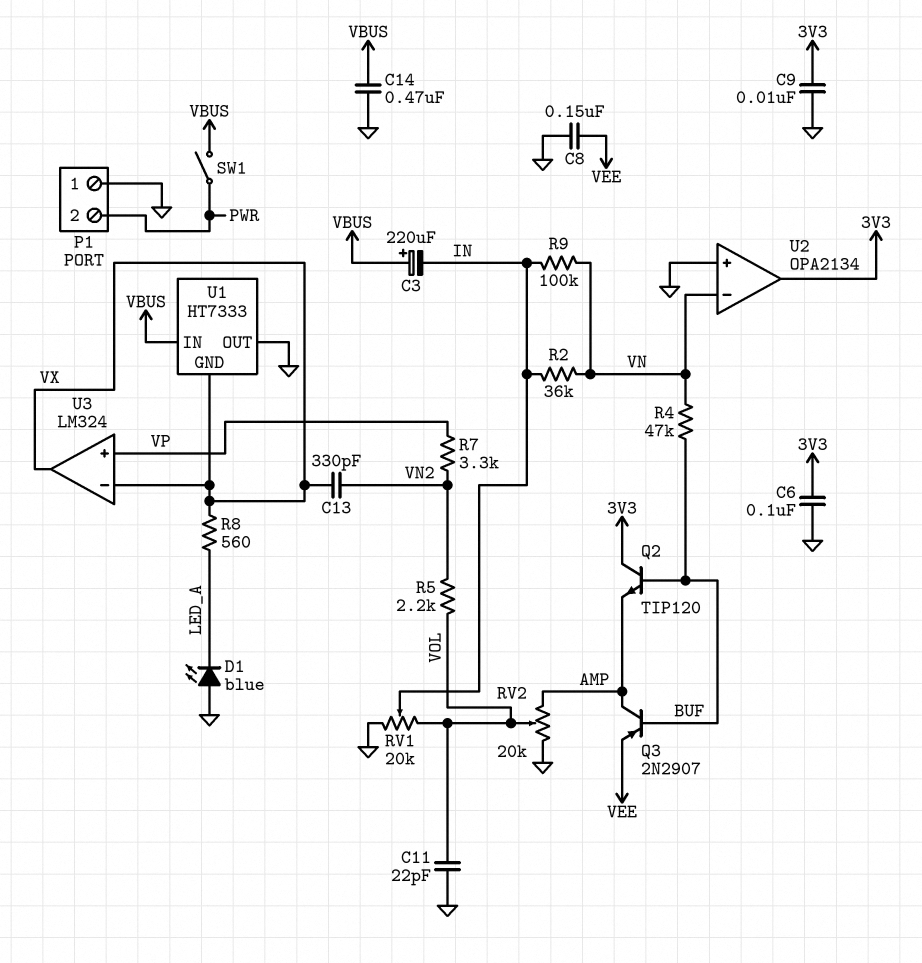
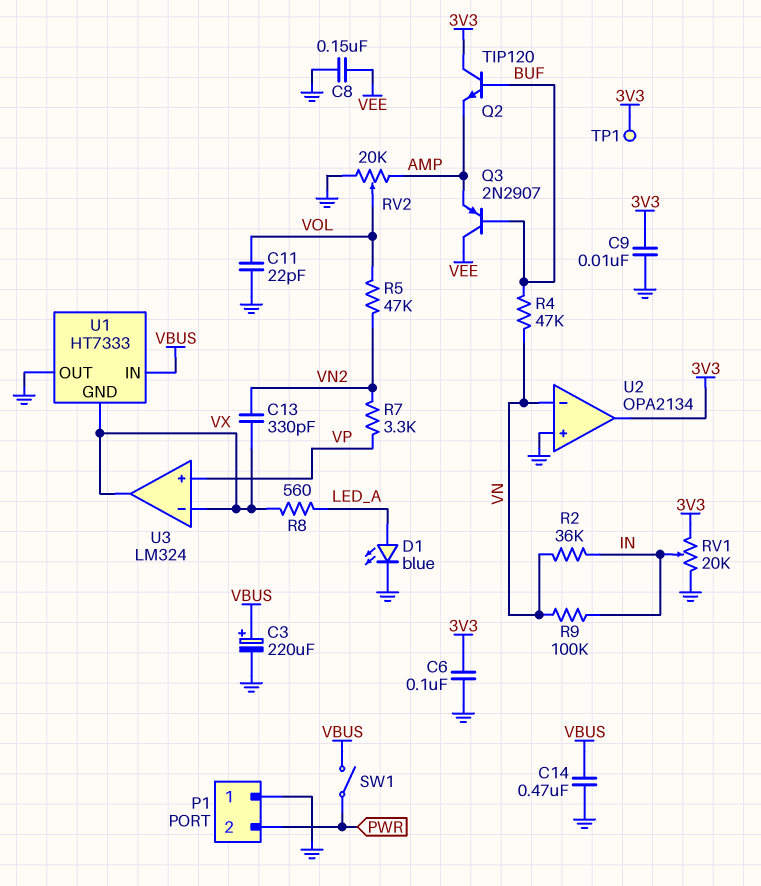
C3: 220uF (plus VBUS, minus IN) -> 220uF (plus VBUS, minus GND)
D1: LED blue (A GND, K LED_A) -> LED blue (A LED_A, K GND)
Q3: PNP 2N2907 (B BUF, C AMP, E VEE) -> PNP 2N2907 (B BUF, C VEE, E AMP)
R5: 2.2k (VN2, VOL) -> 47k (VN2, VOL)
RV1: 20k (GND, VOL, wiper IN) -> 20k (3V3, GND, wiper IN)
TP1: none -> test point (3V3)

